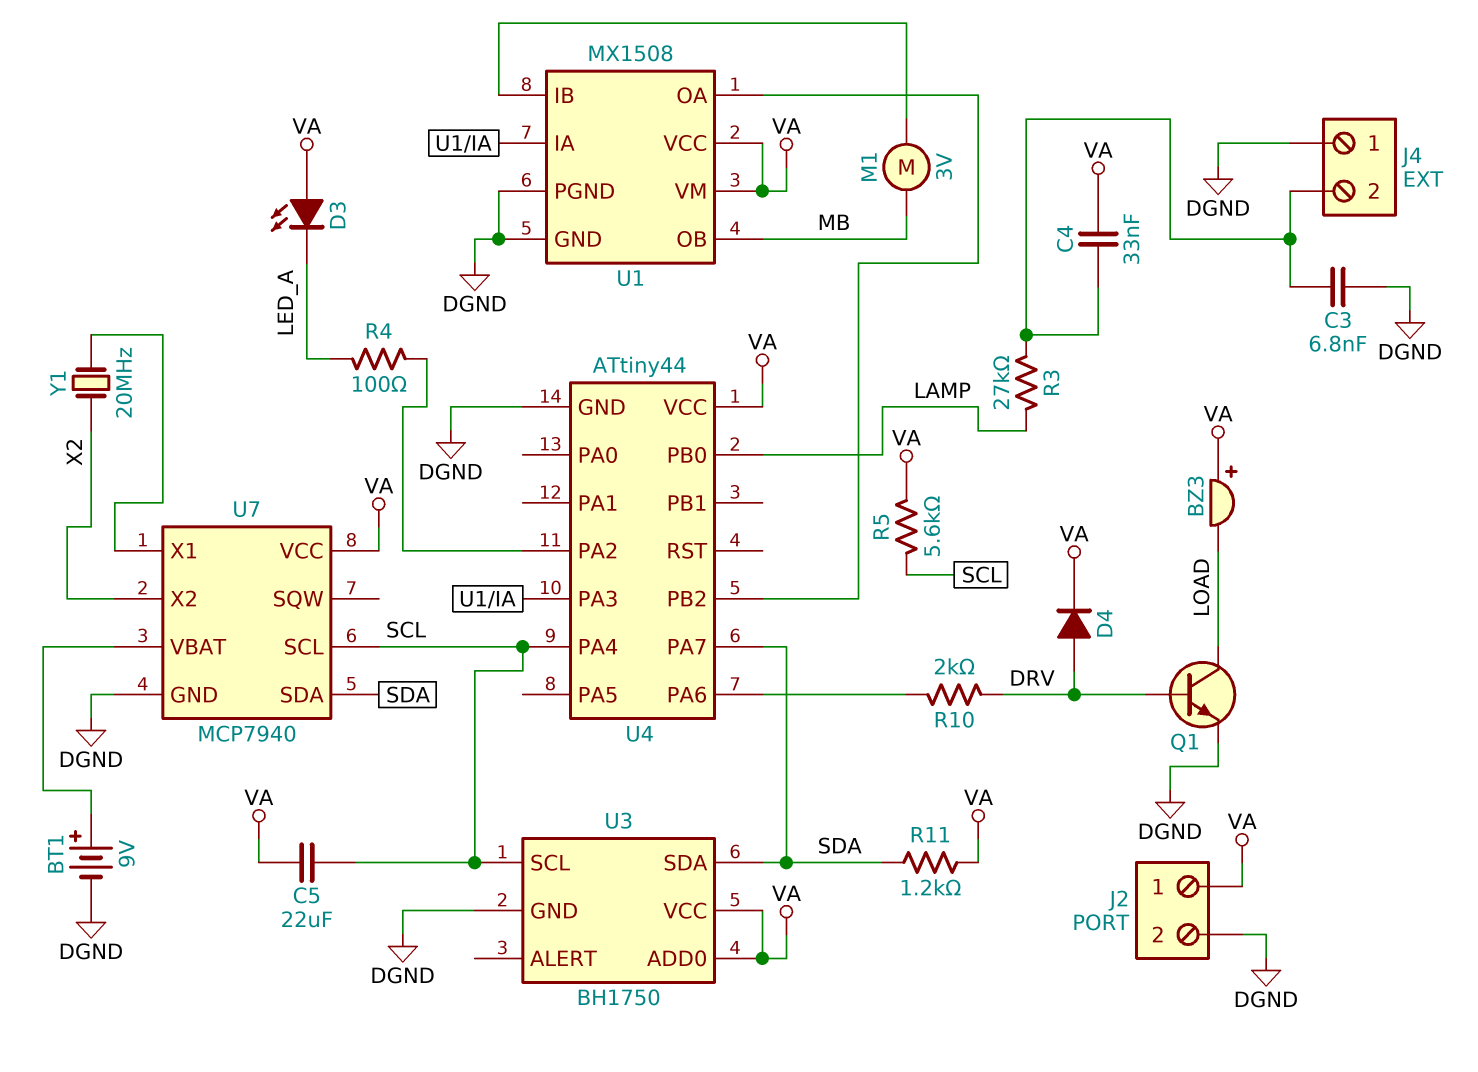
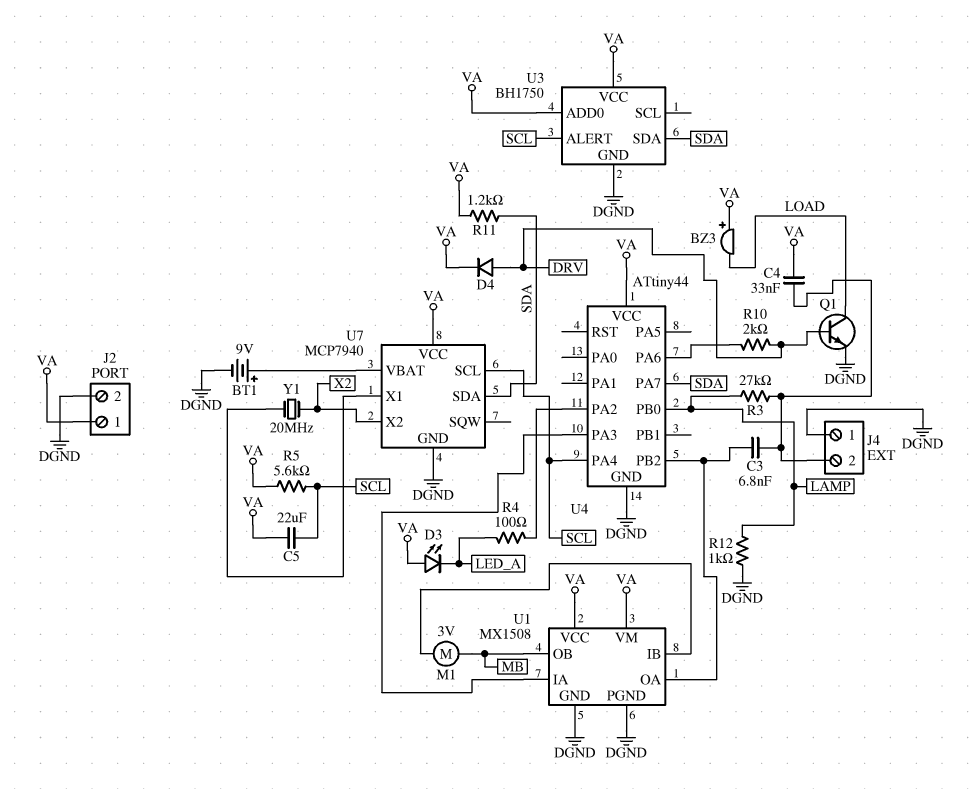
C3: 6.8nF (DGND, J4/2) -> 6.8nF (J4/2, U1/OA)
R12: none -> 1k (DGND, LAMP)
U3 pin ALERT: none -> SCL
U3 pin SCL: SCL -> none

